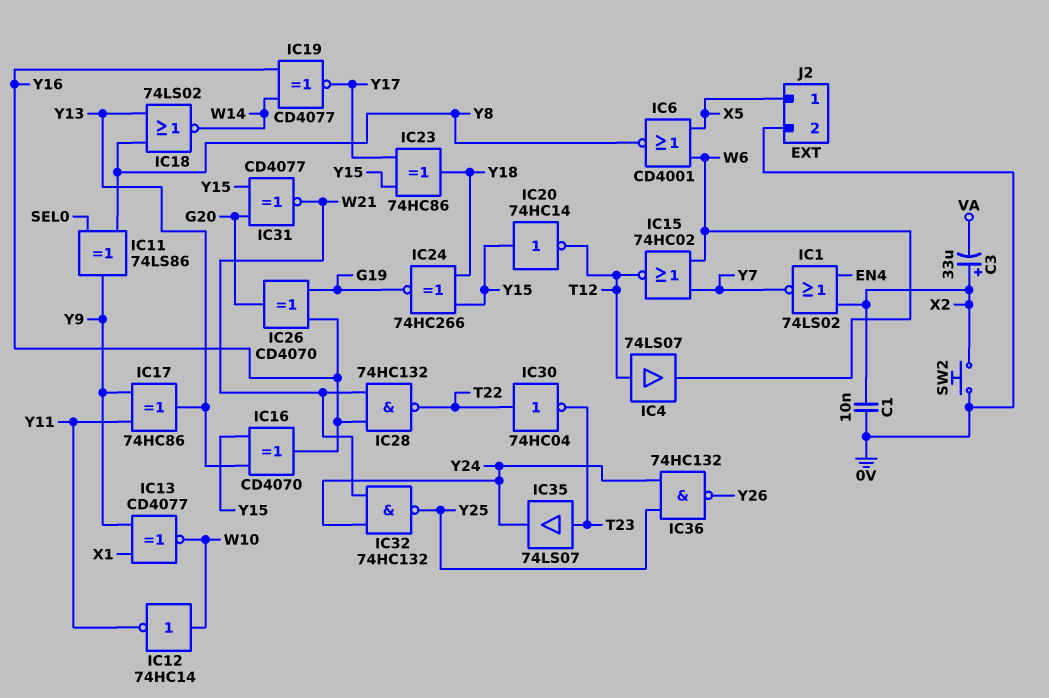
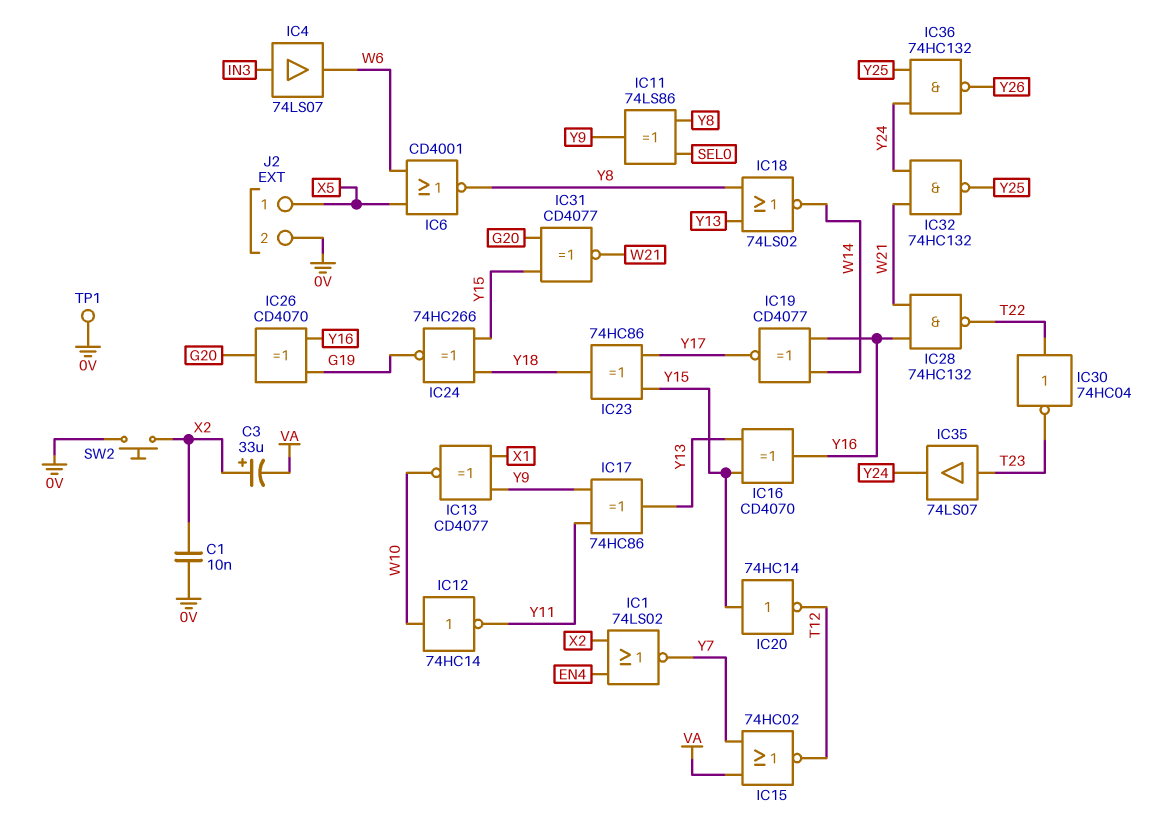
IC4: buffer 74LS07 (in T12, out W6) -> buffer 74LS07 (in IN3, out W6)
IC15: NOR 74HC02 (in W6, in Y7, out T12) -> NOR 74HC02 (in VA, in Y7, out T12)
TP1: none -> test point (0V)

